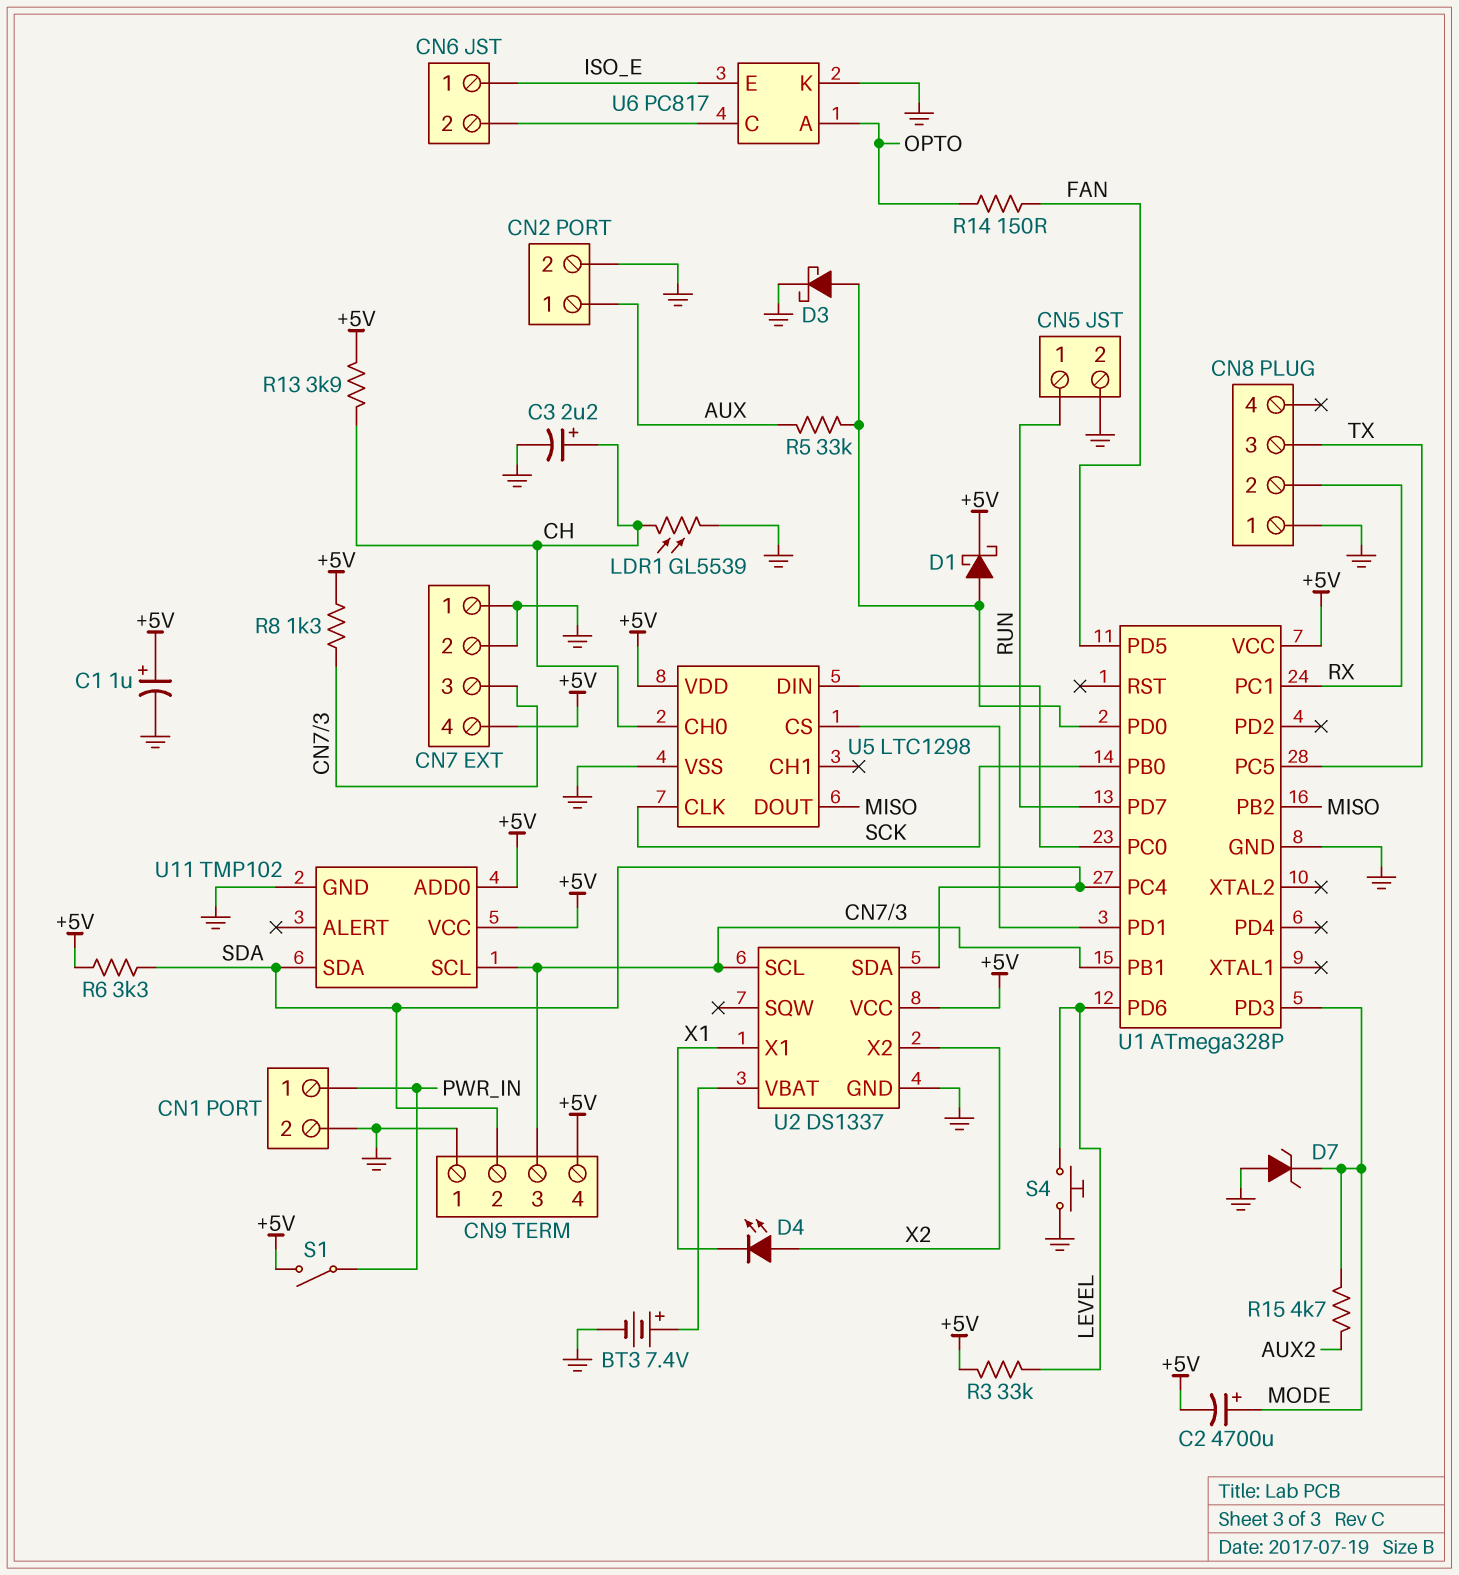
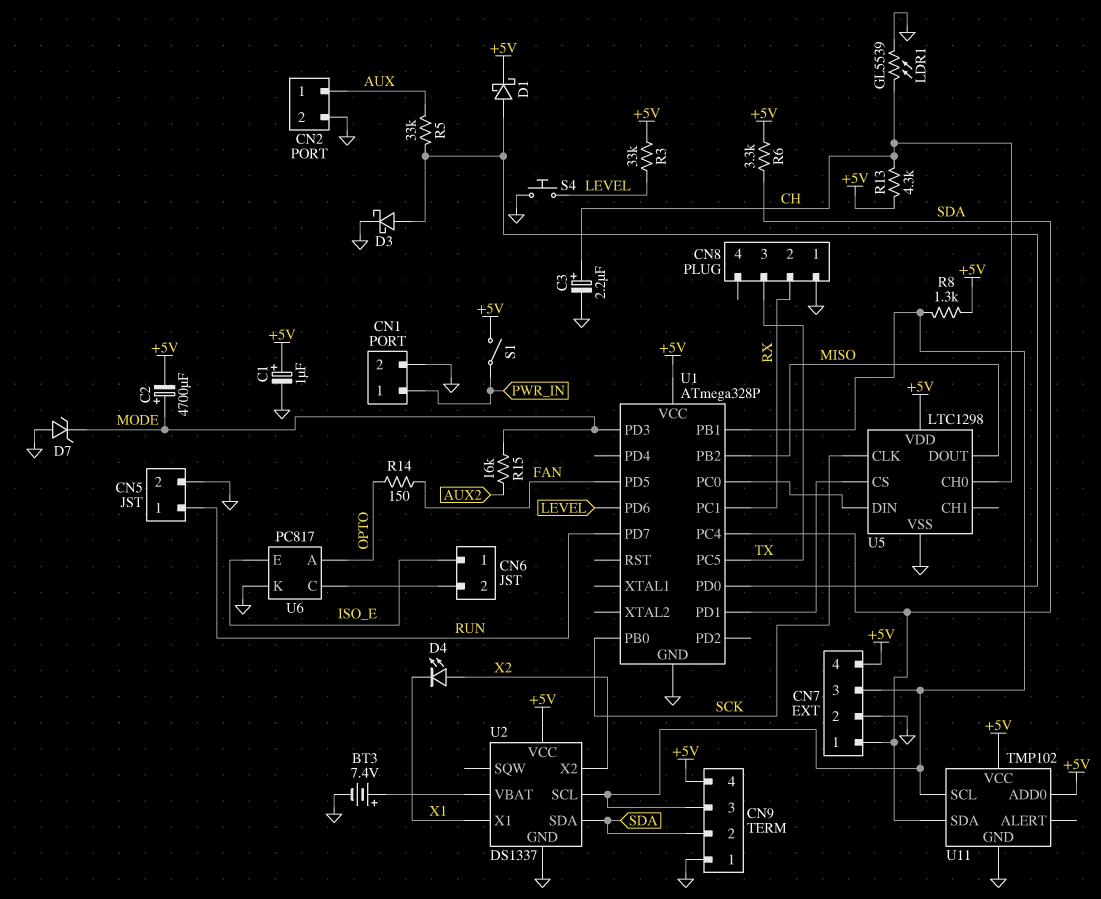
CN7 pin 1: GND -> SDA
R13: 3.9k (+5V, CH) -> 4.3k (+5V, CH)
R15: 4.7k (AUX2, MODE) -> 16k (AUX2, MODE)

